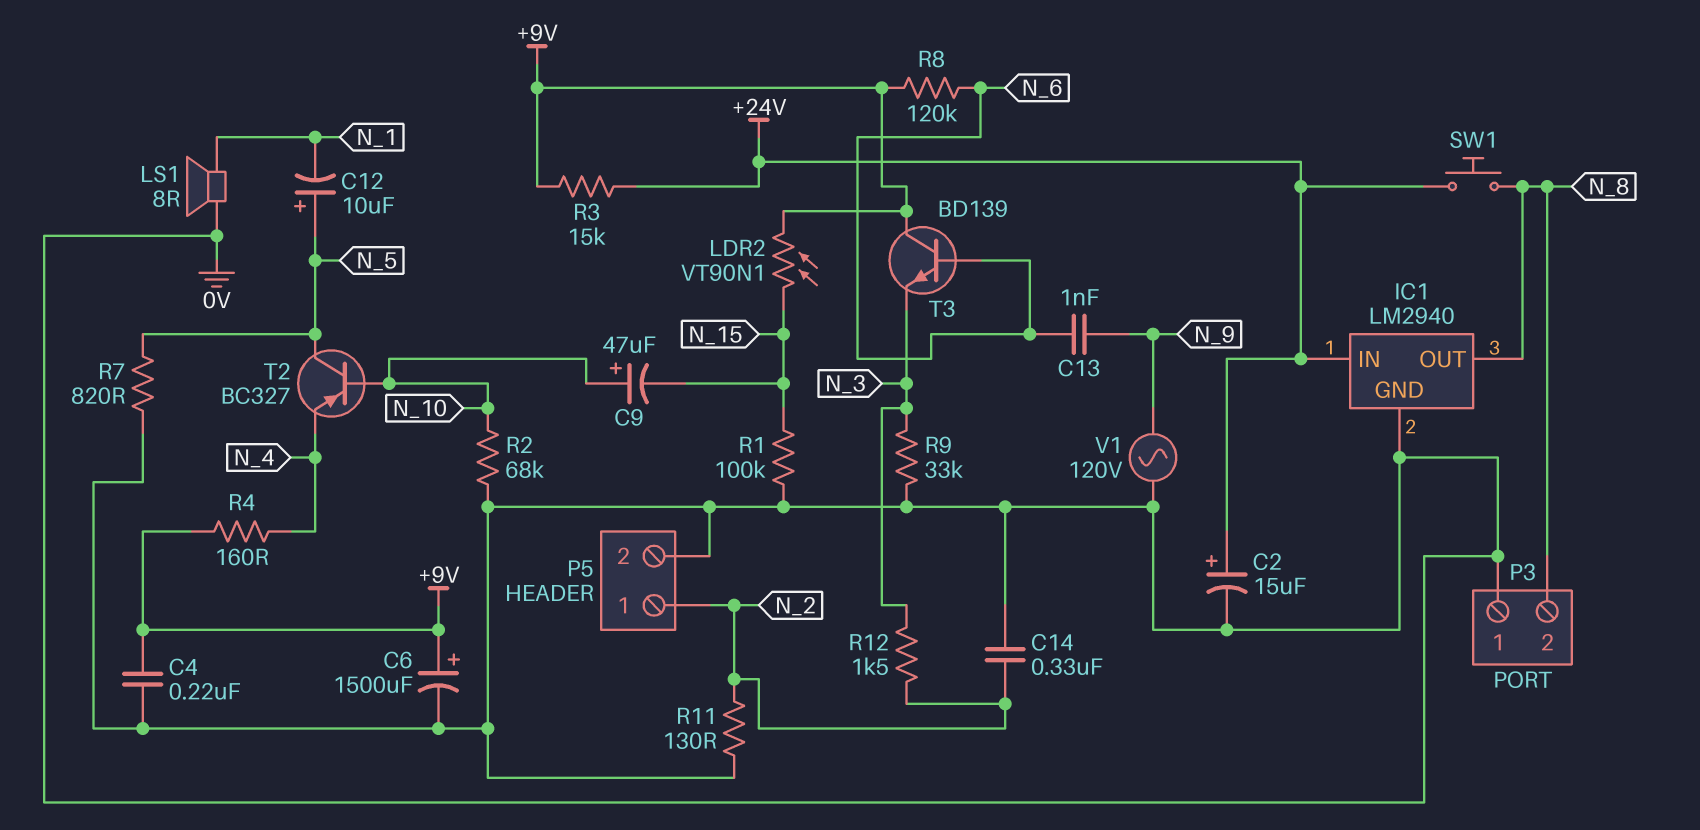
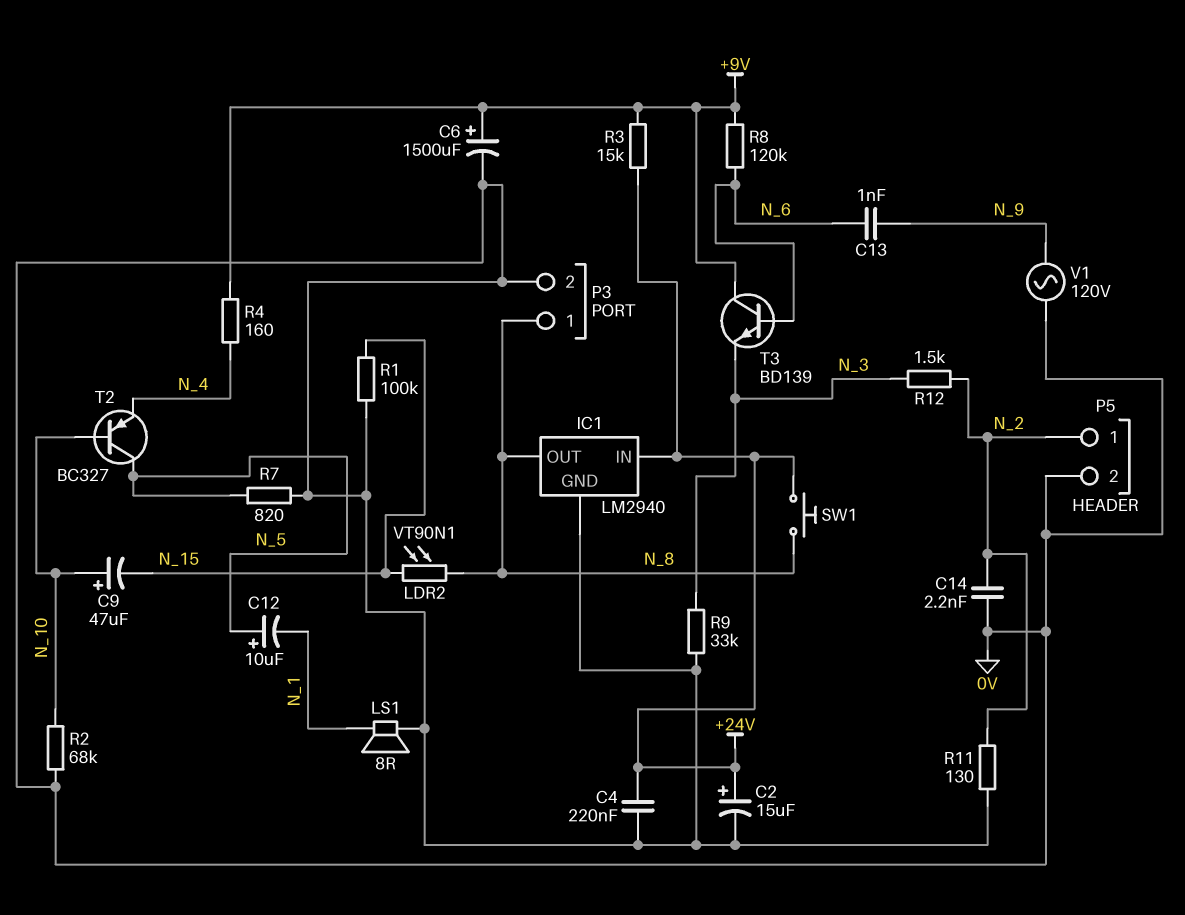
C4: 220nF (+9V, 0V) -> 220nF (+24V, 0V)
C14: 330nF (0V, N_2) -> 2.2nF (0V, N_2)
LDR2: VT90N1 (+9V, N_15) -> VT90N1 (N_8, N_15)
P3 pin 1: 0V -> N_8
P3 pin 2: N_8 -> 0V

